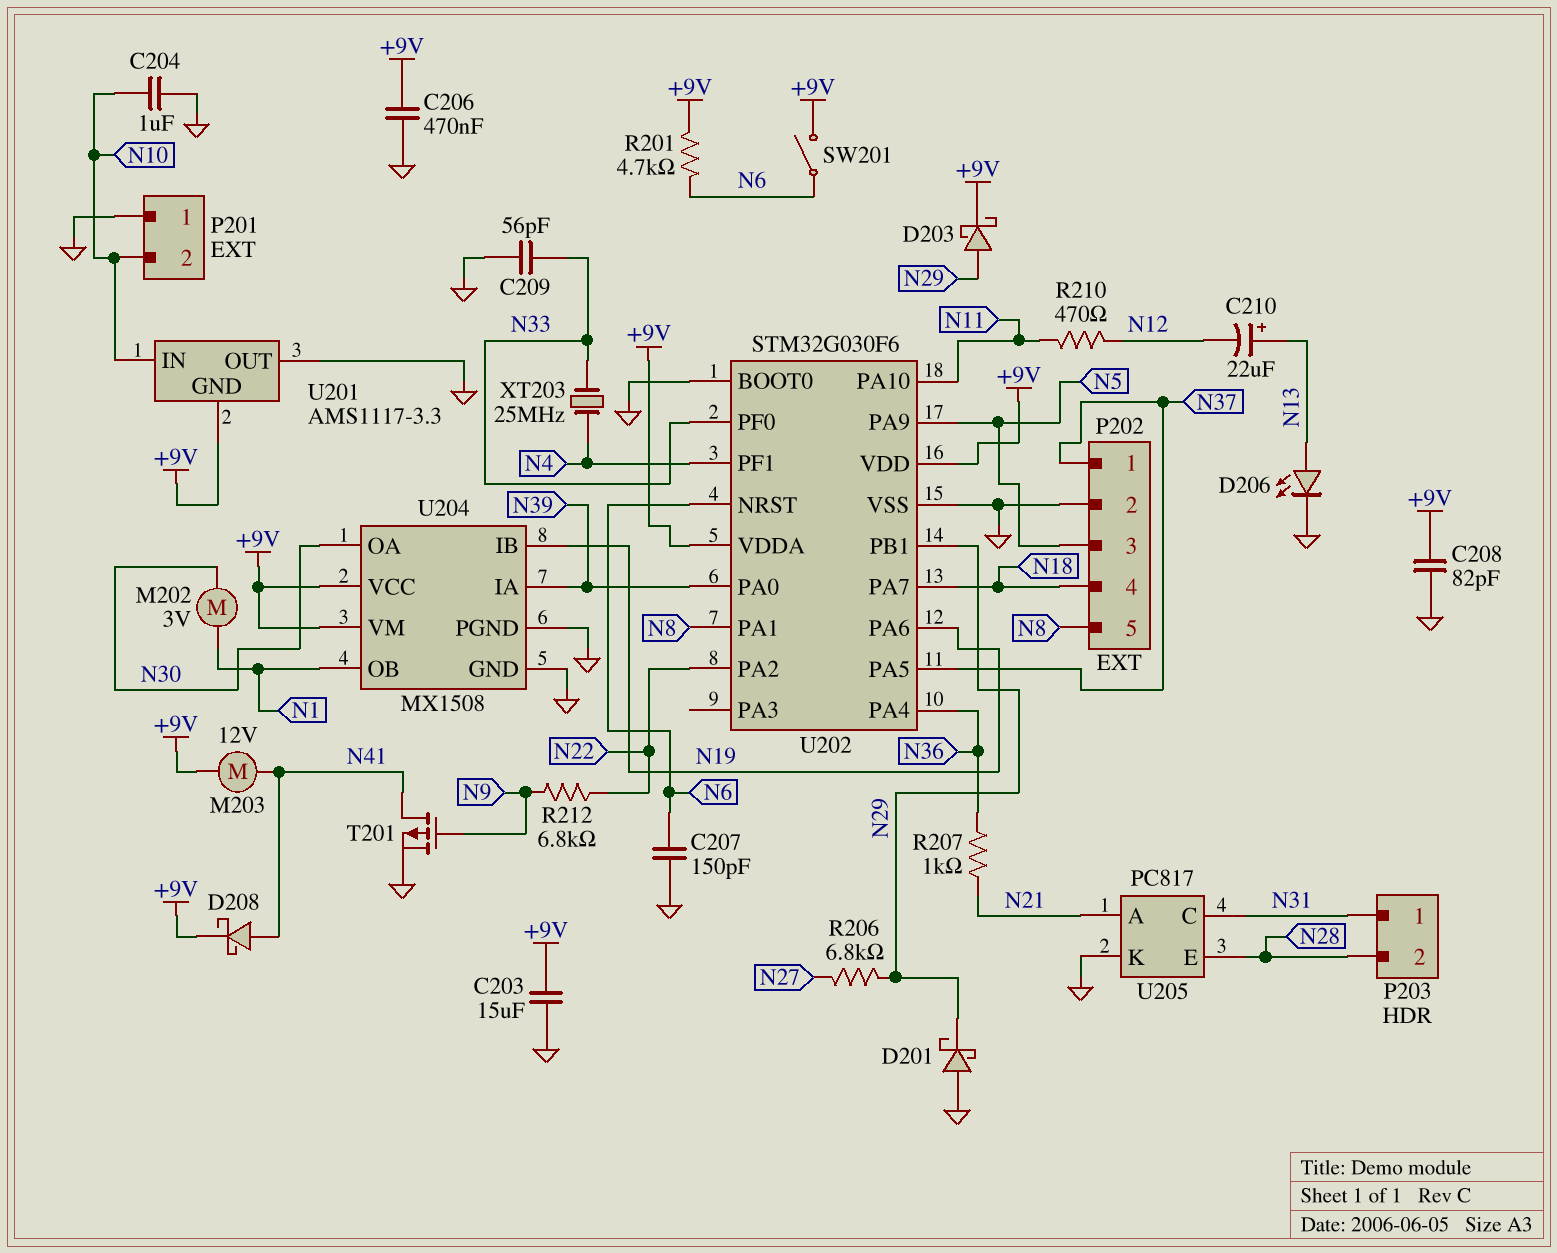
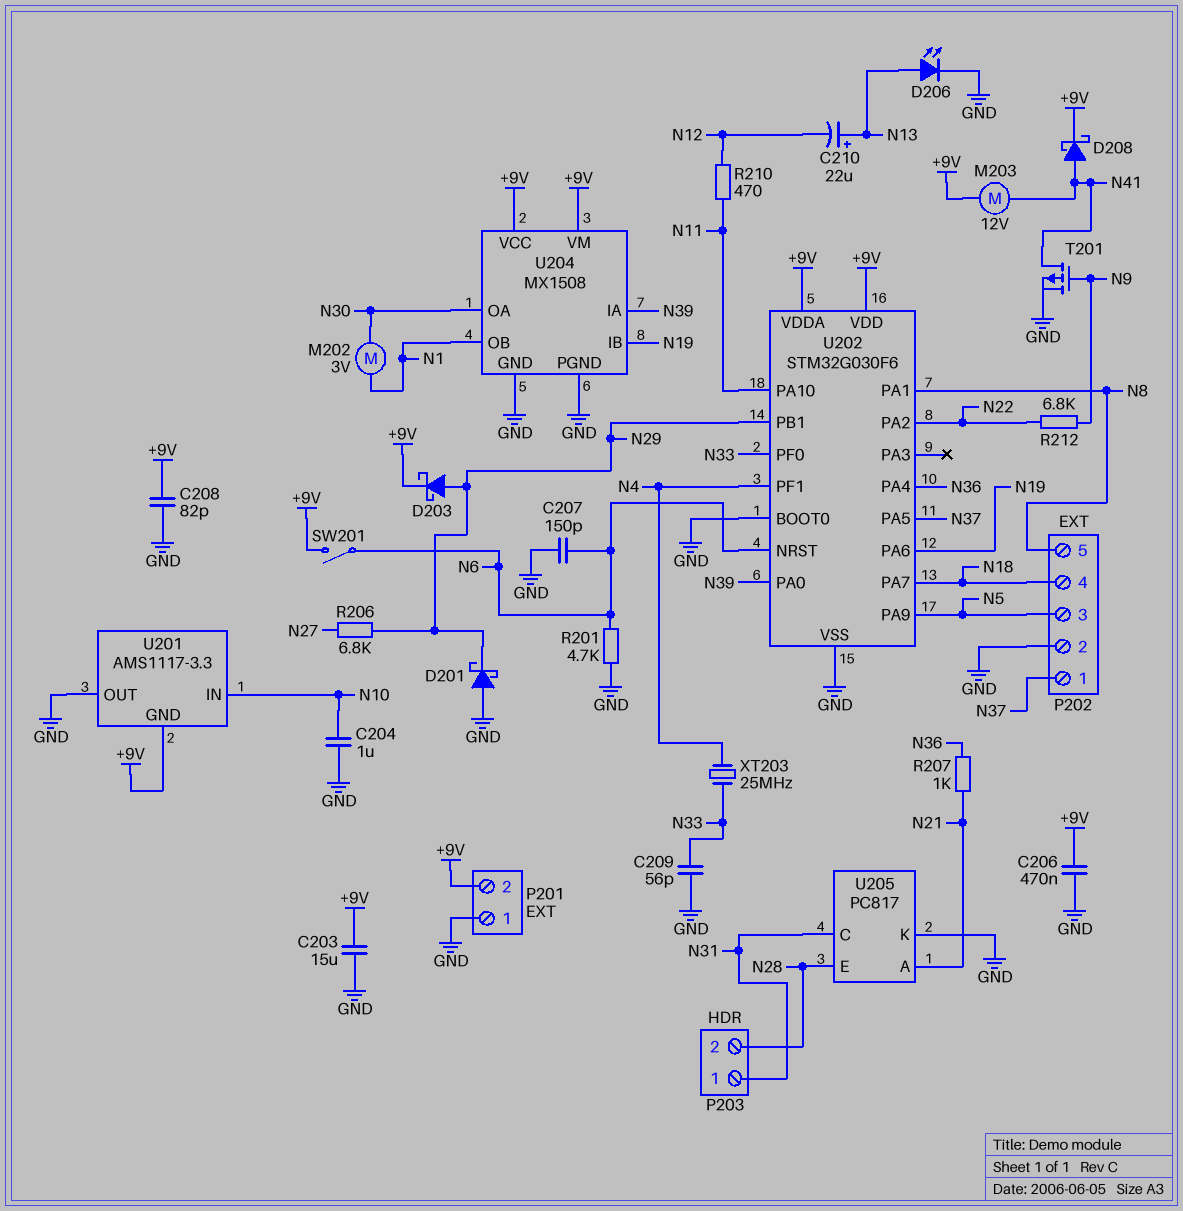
P201 pin 2: N10 -> +9V
R201: 4.7k (+9V, N6) -> 4.7k (GND, N6)

